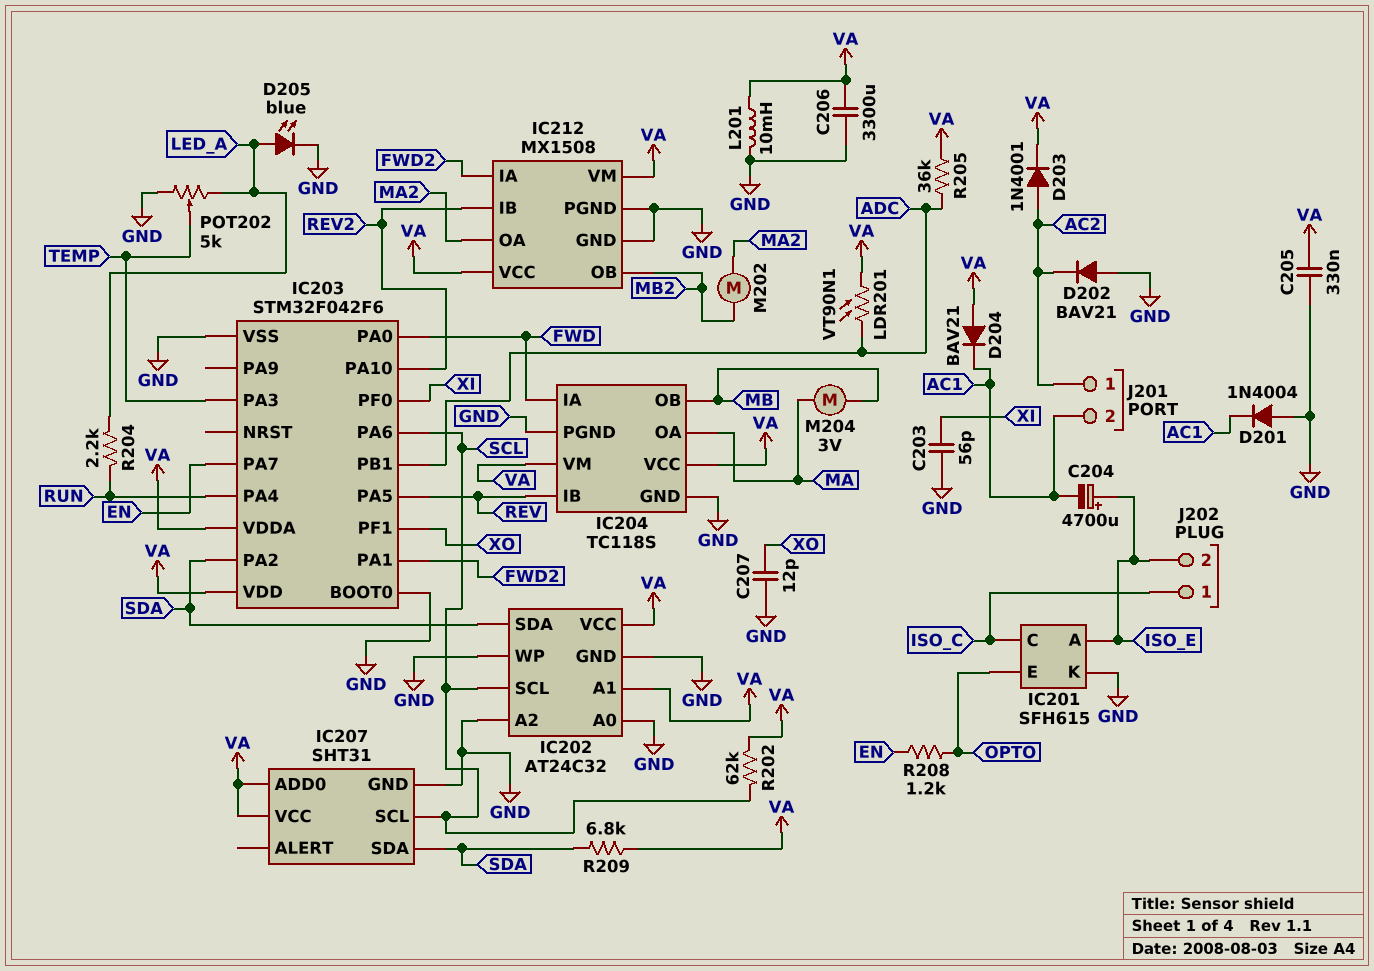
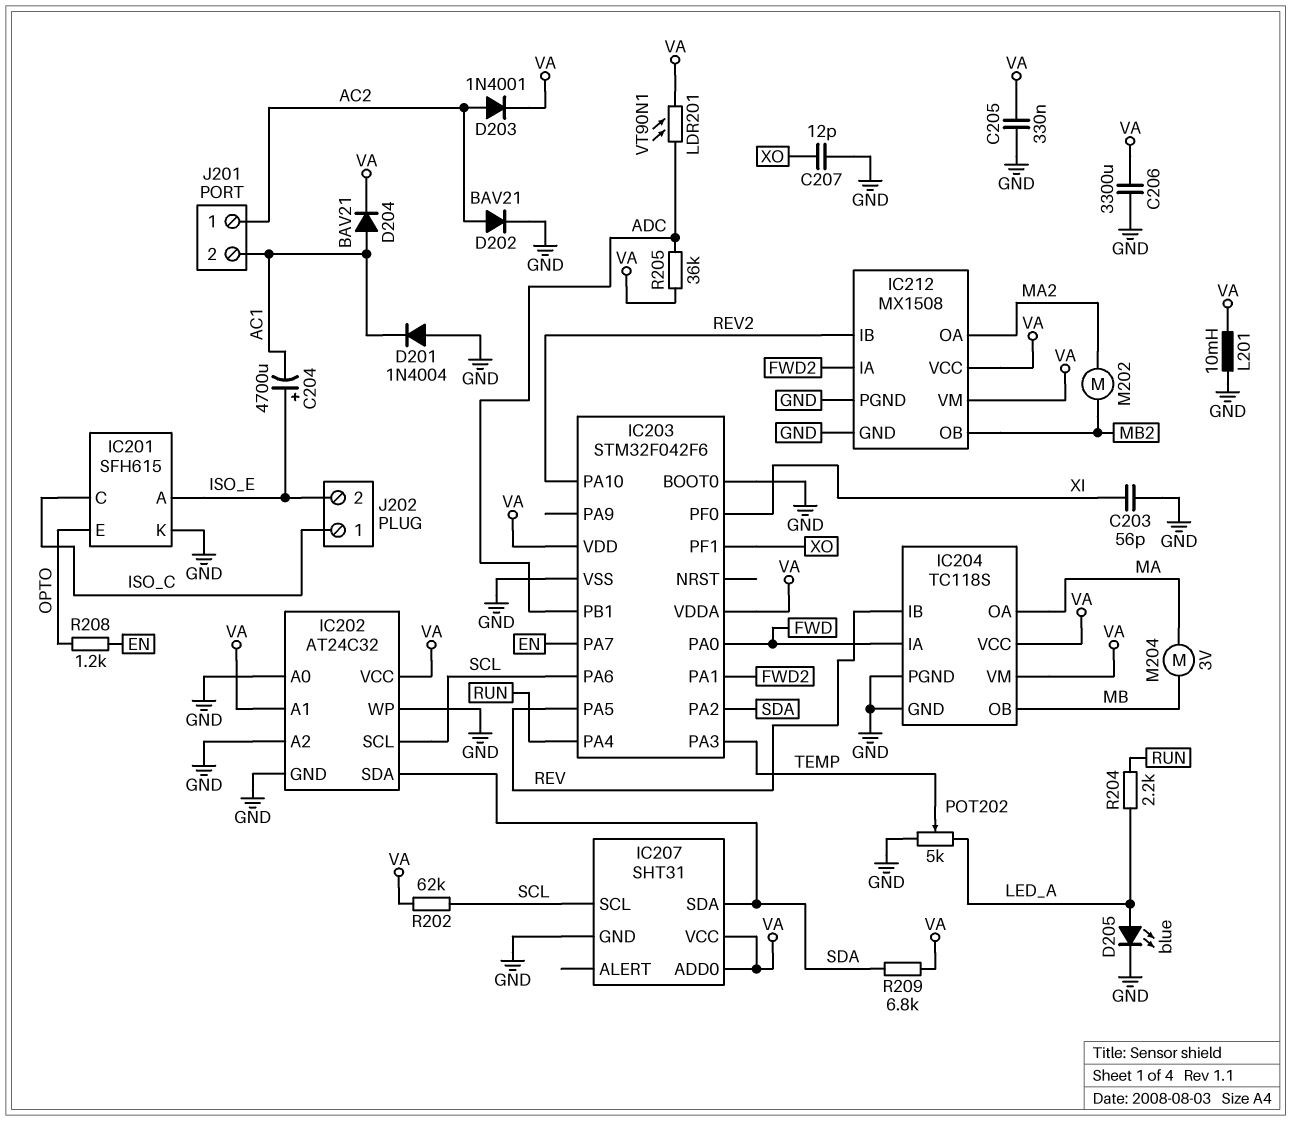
D202: diode BAV21 (A GND, K AC2) -> diode BAV21 (A AC2, K GND)
D204: diode BAV21 (A VA, K AC1) -> diode BAV21 (A AC1, K VA)

